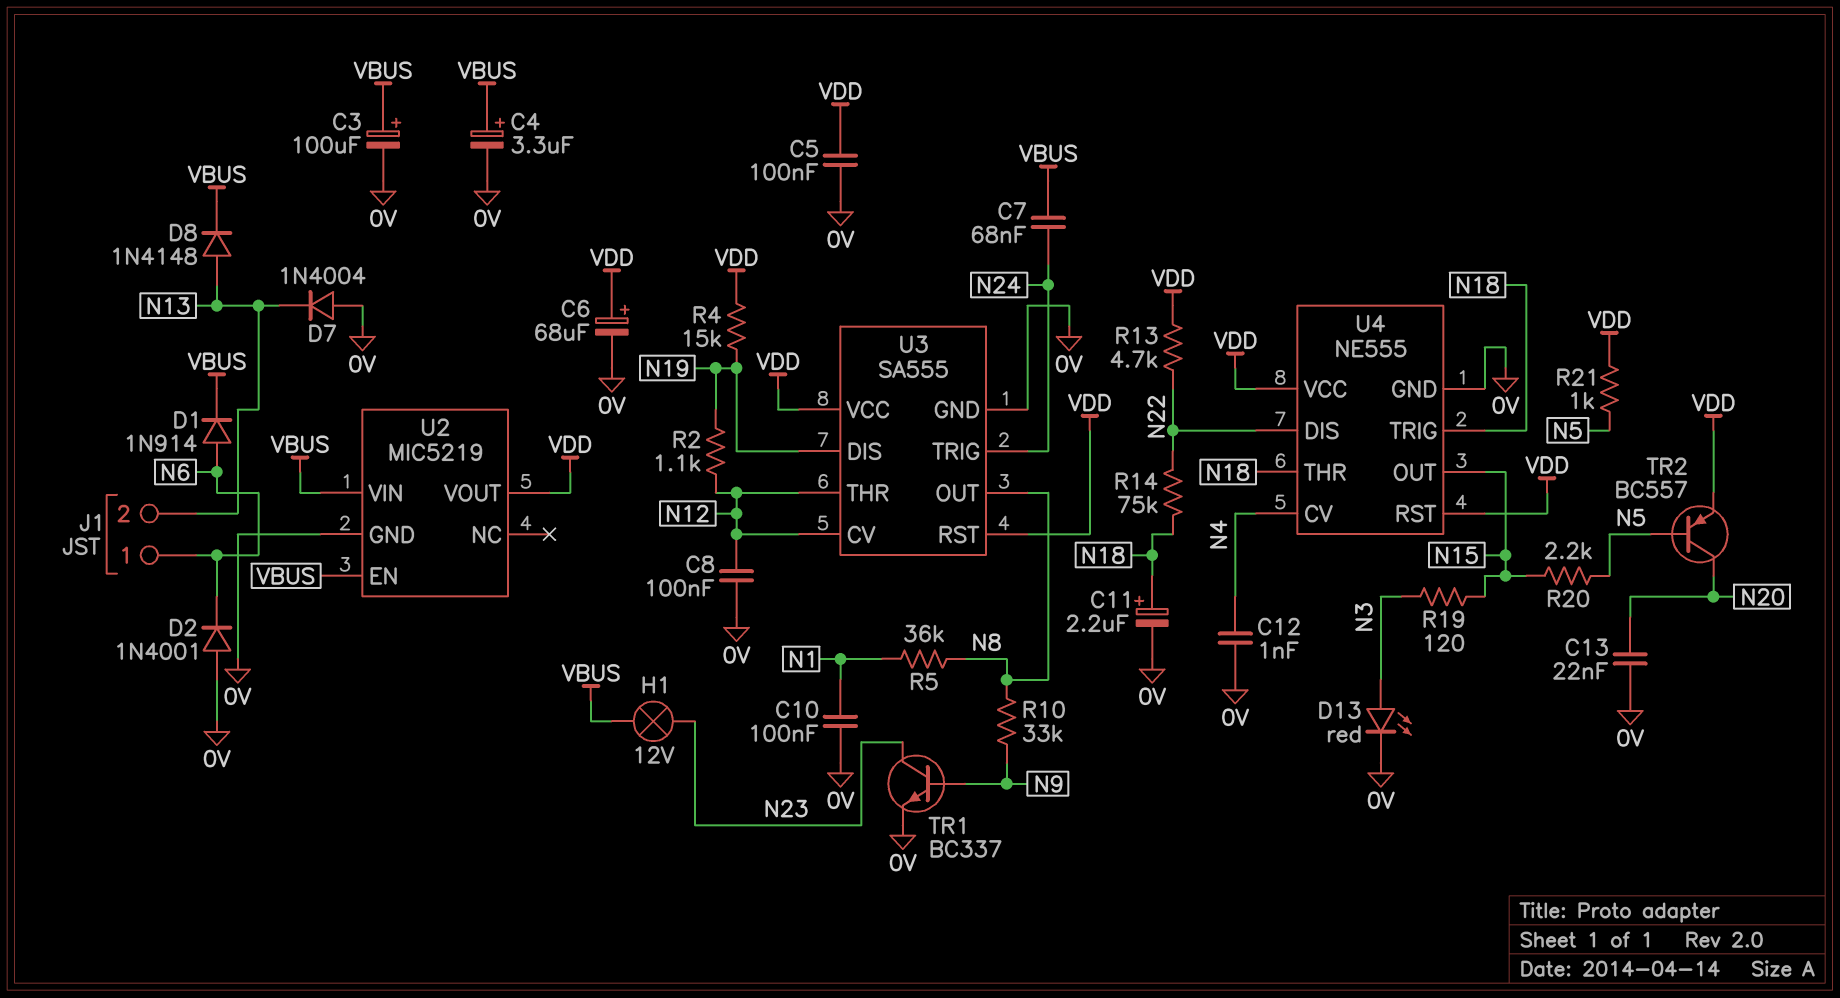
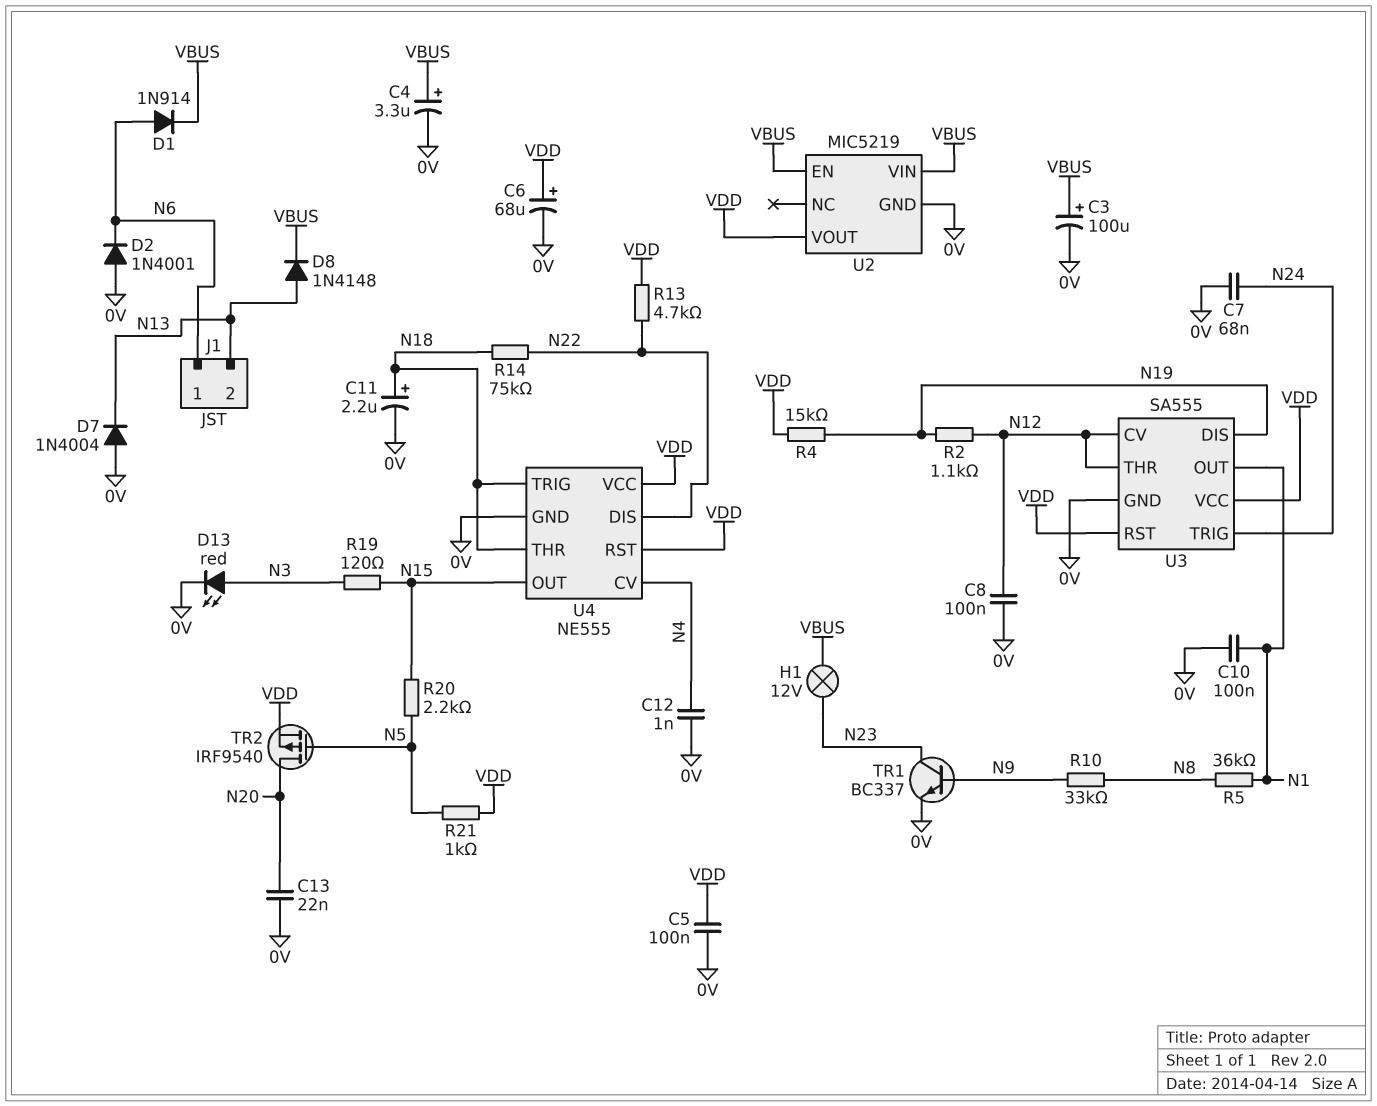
C7: 68nF (N24, VBUS) -> 68nF (0V, N24)
TR2: PNP BC557 (B N5, C N20, E VDD) -> PMOS IRF9540 (G N5, D N20, S VDD)
U3 pin OUT: N8 -> N1

